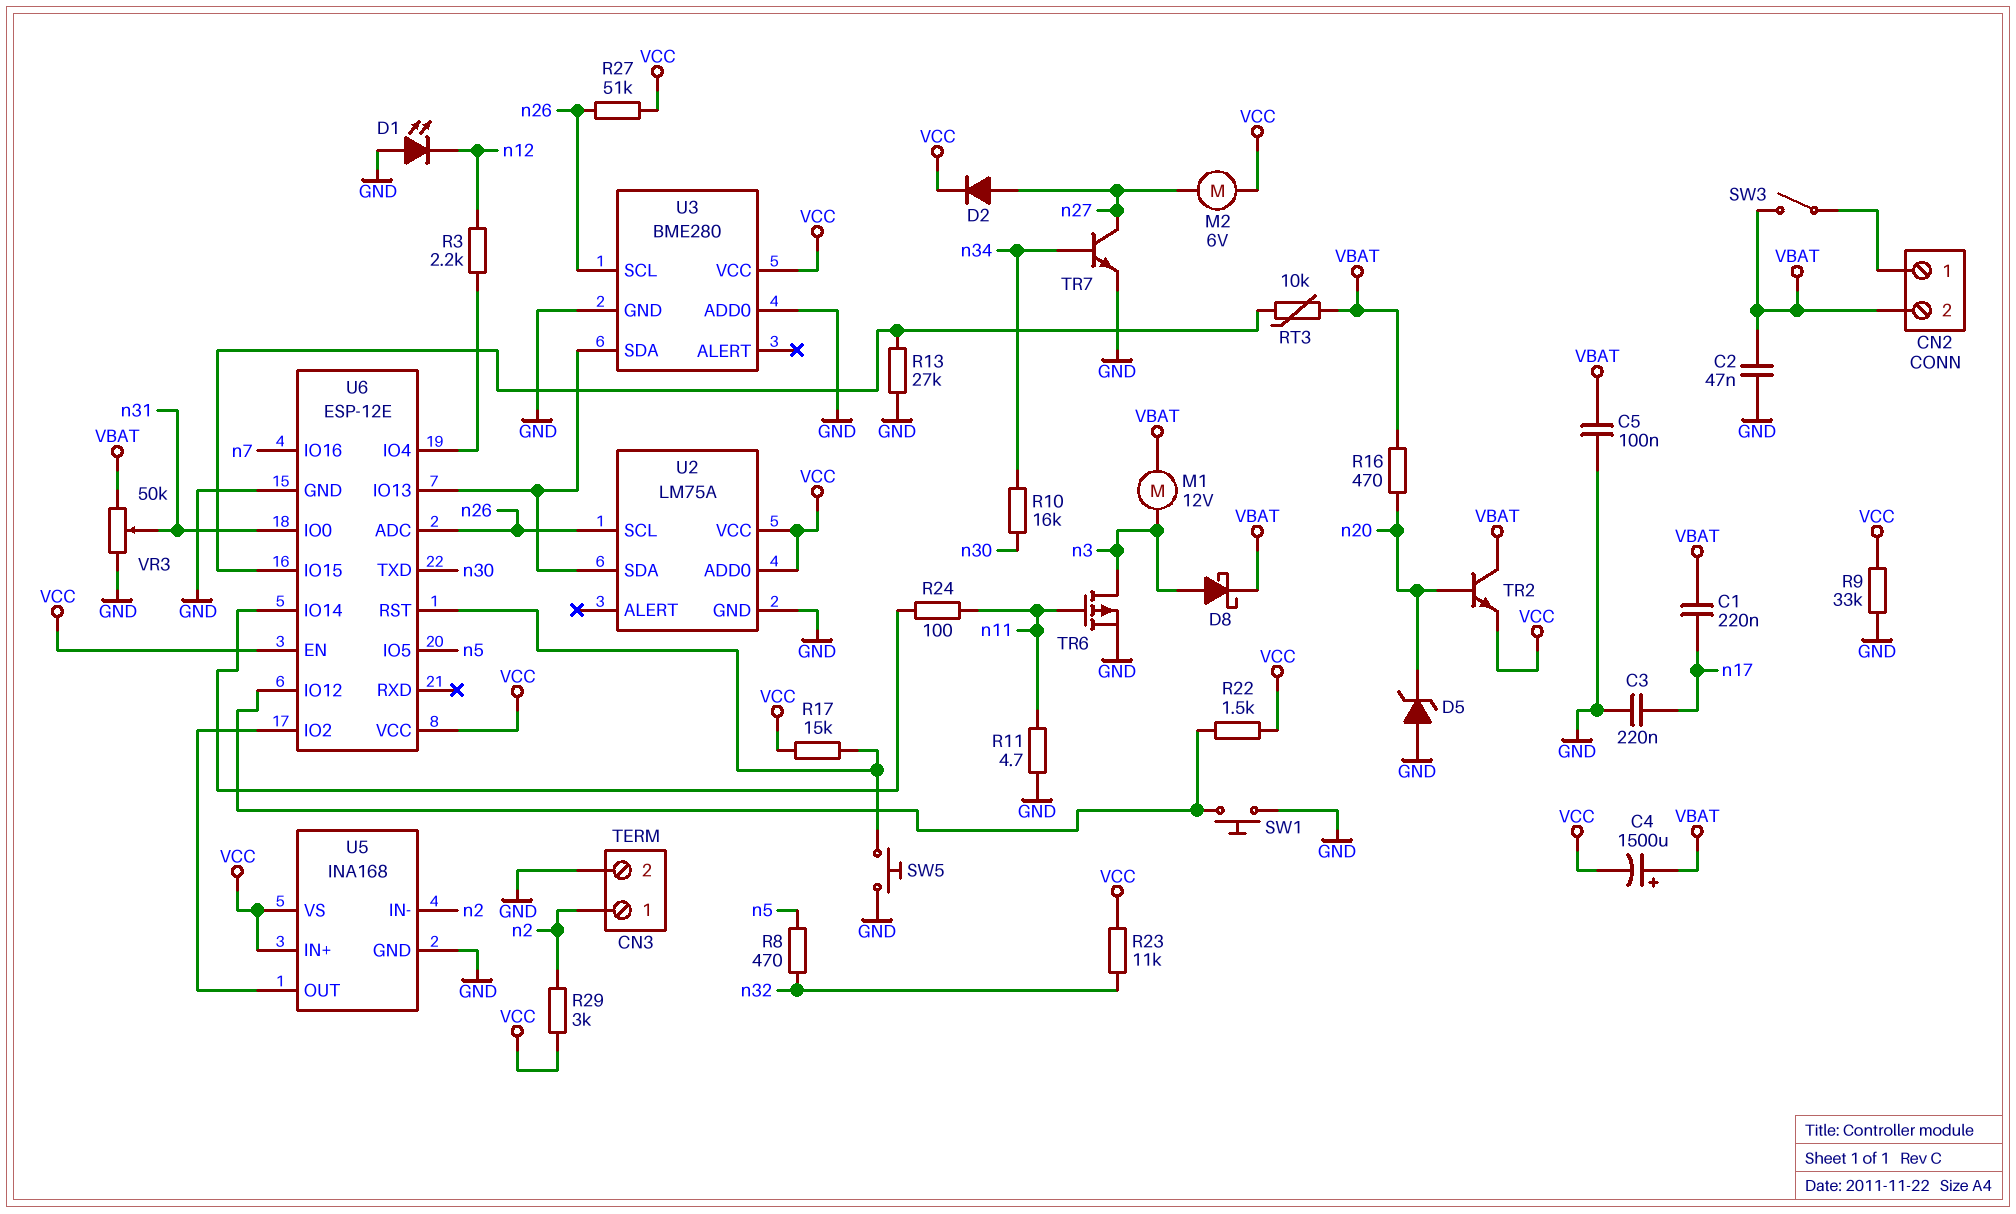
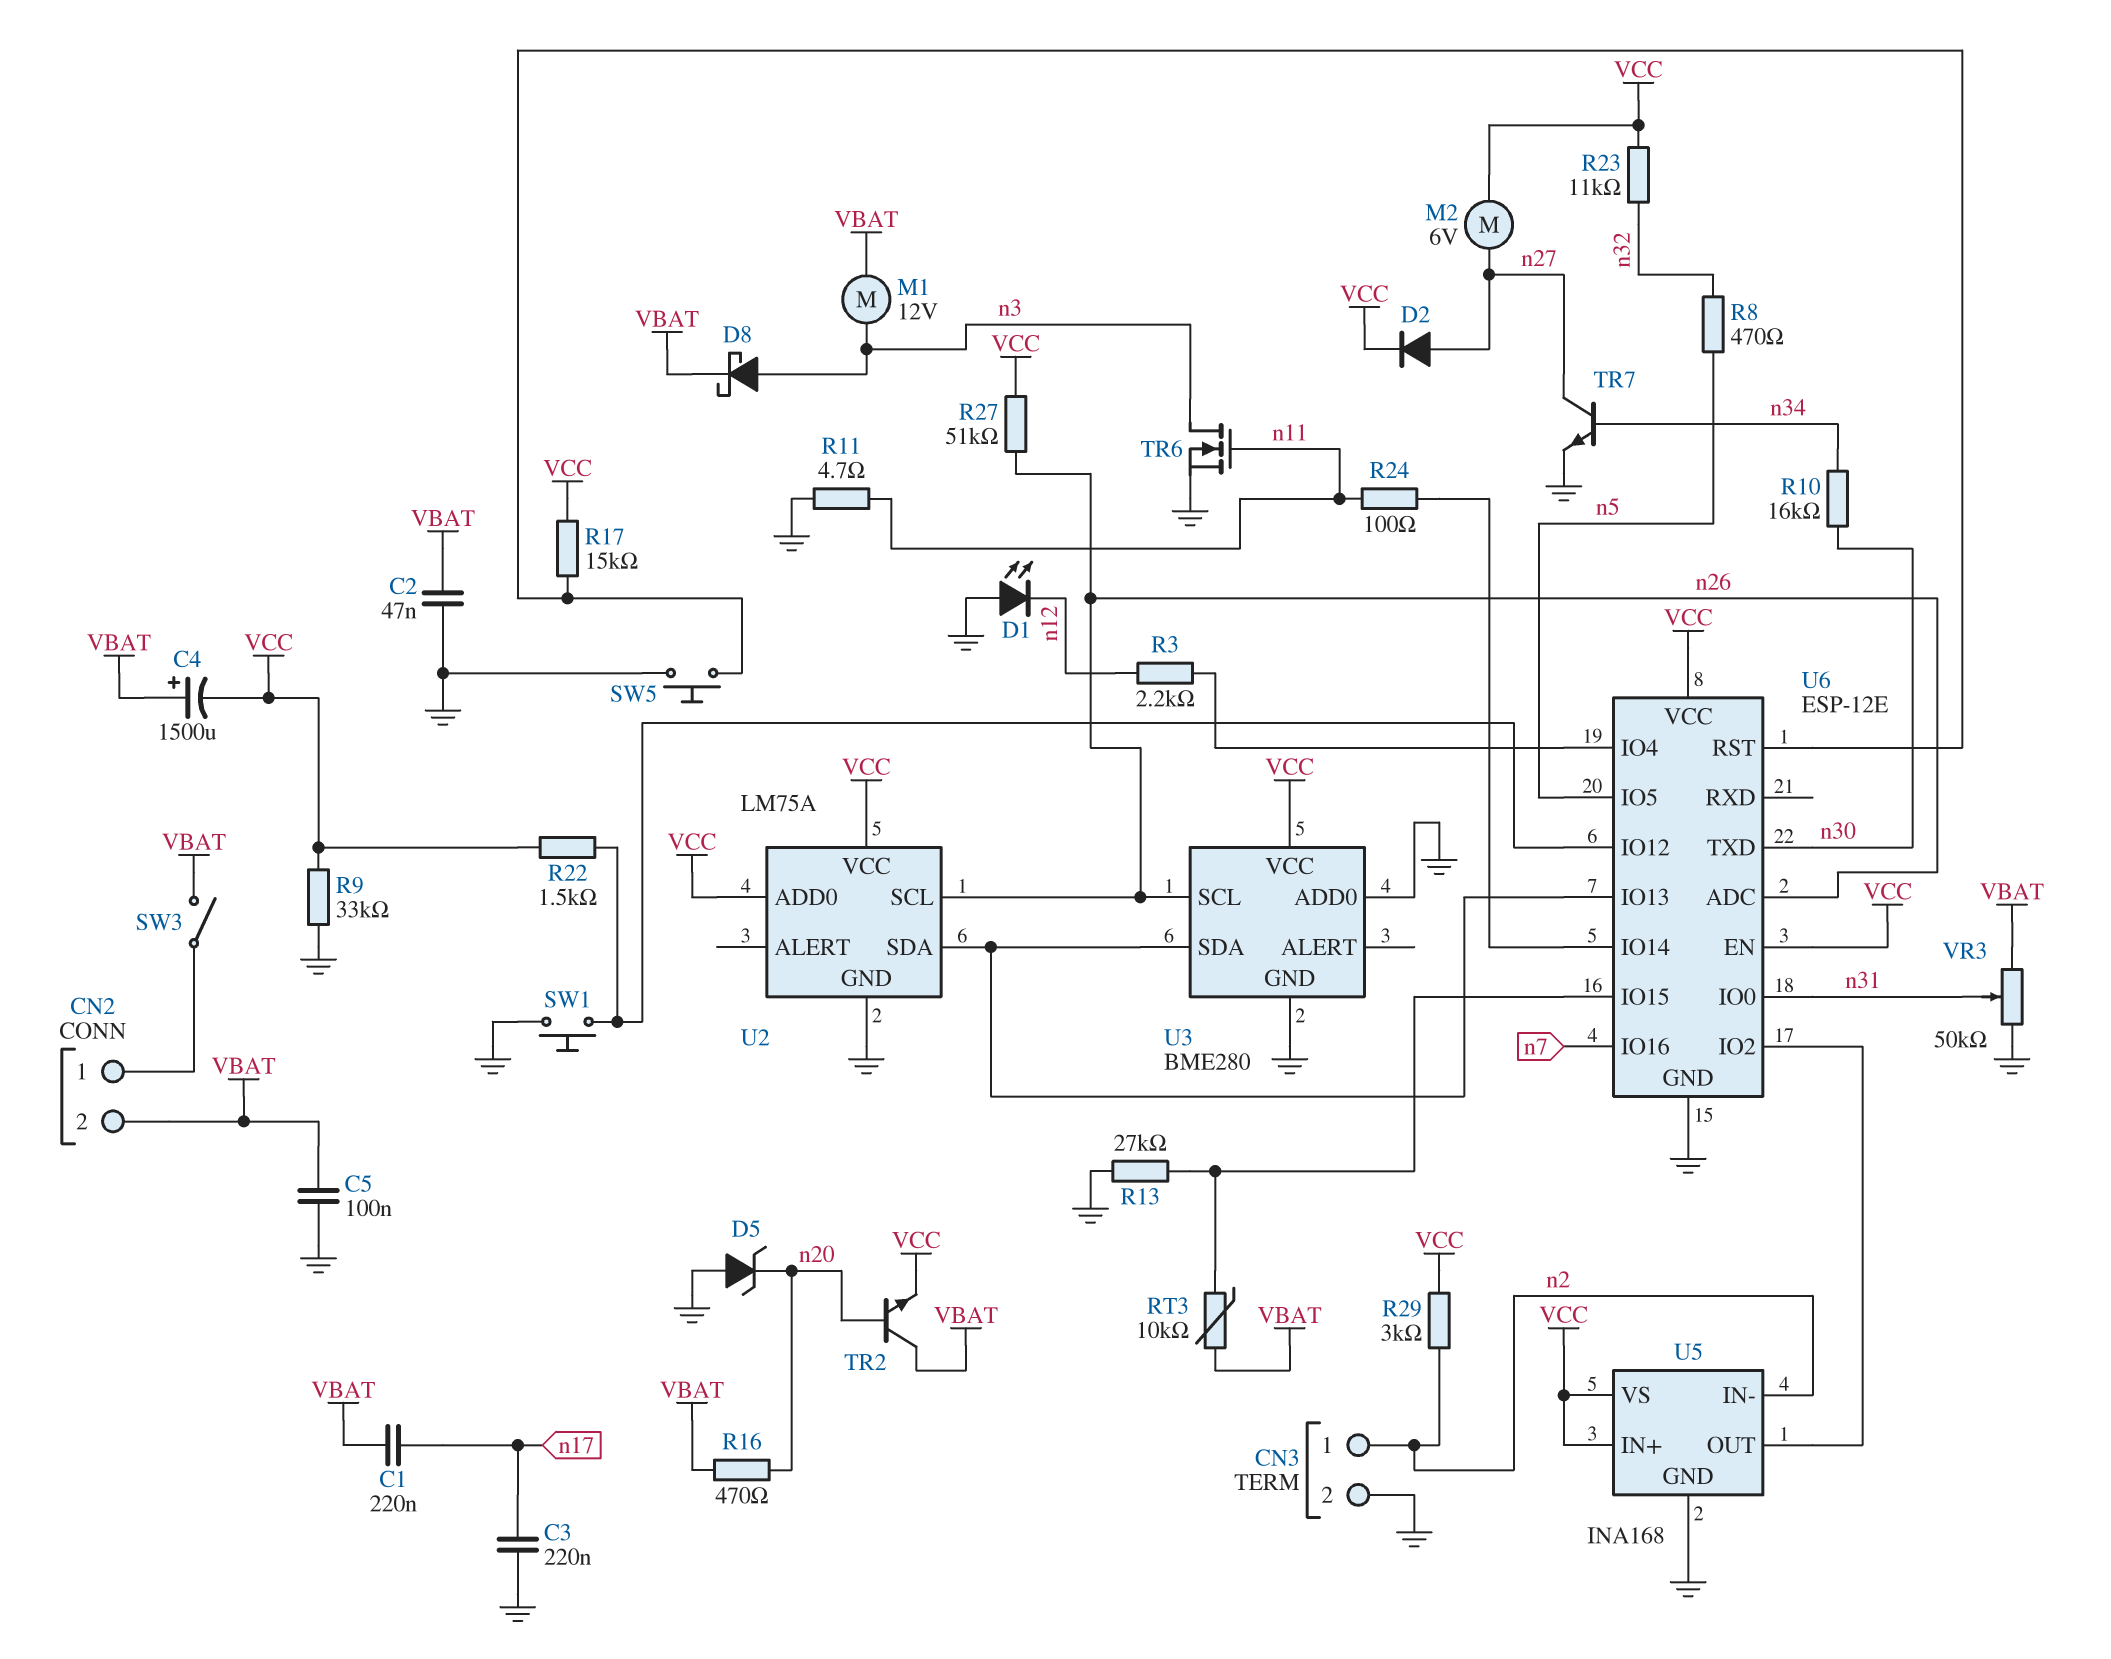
TR6: PMOS (G n11, D n3, S GND) -> NMOS (G n11, D n3, S GND)

